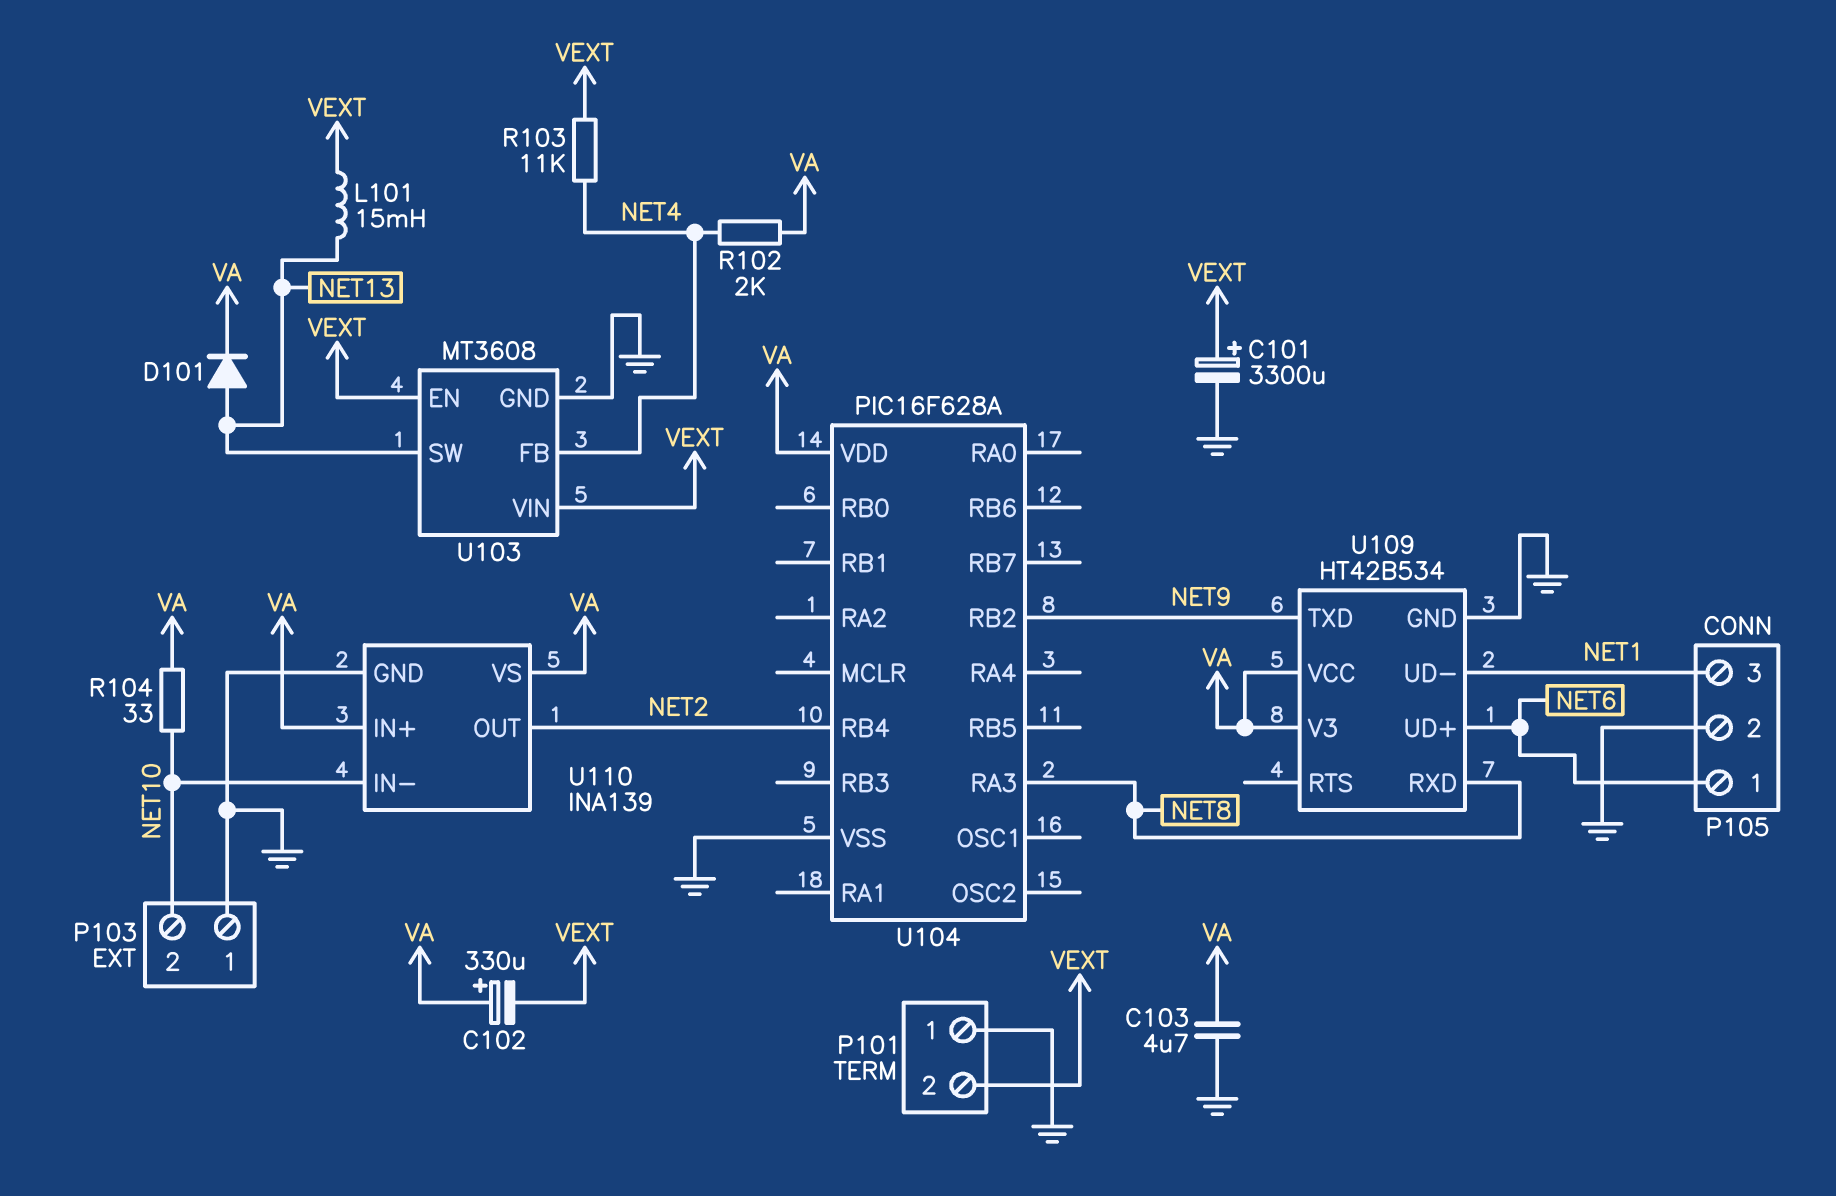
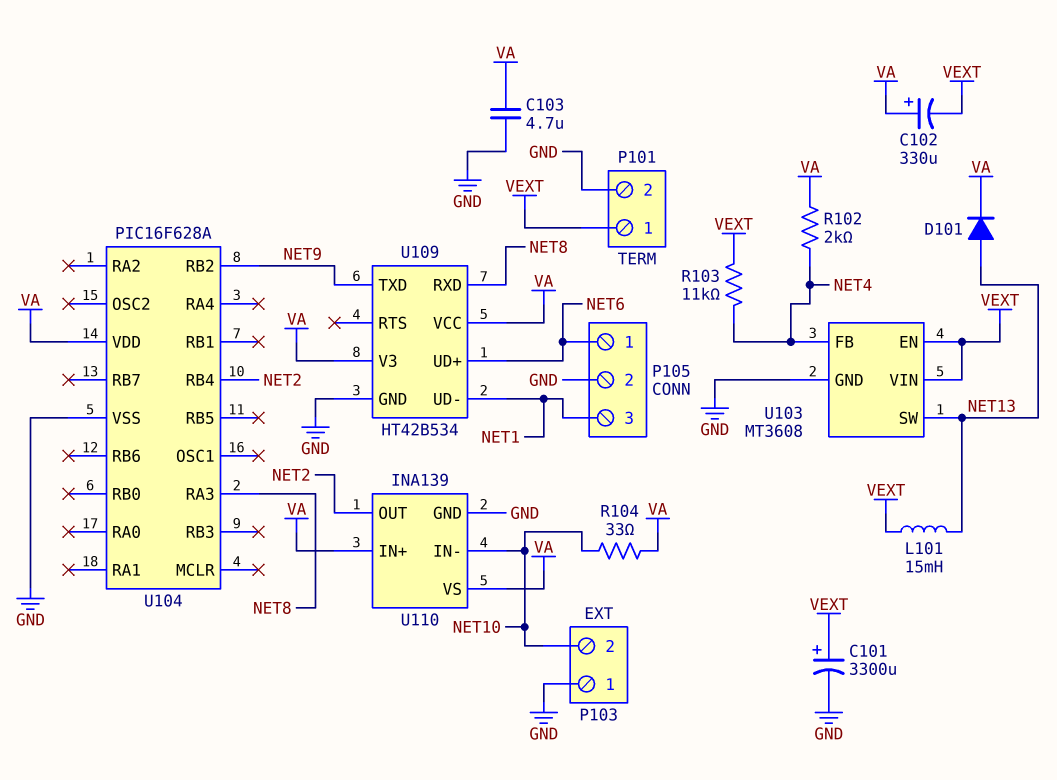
P101 pin 1: GND -> VEXT
P101 pin 2: VEXT -> GND

